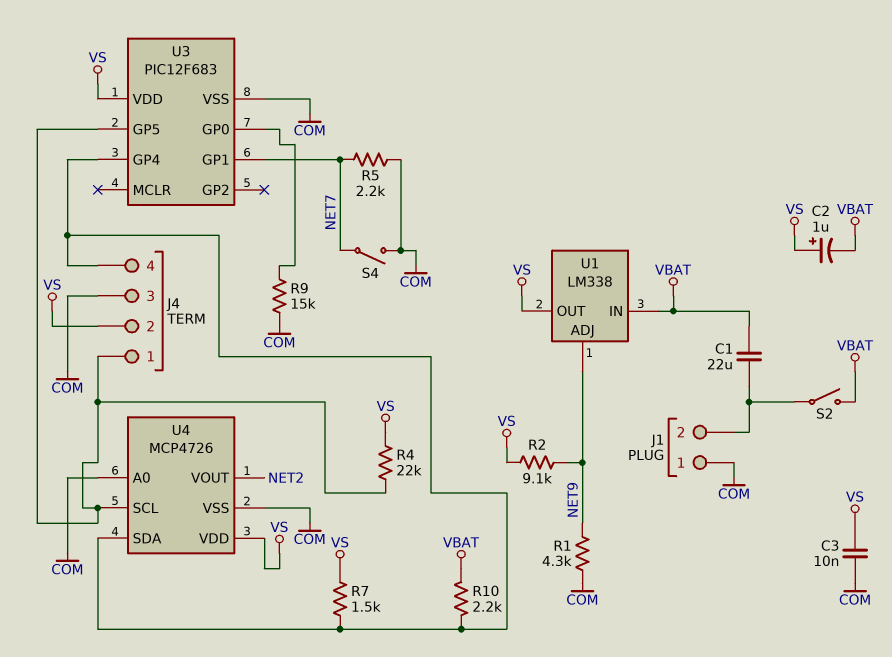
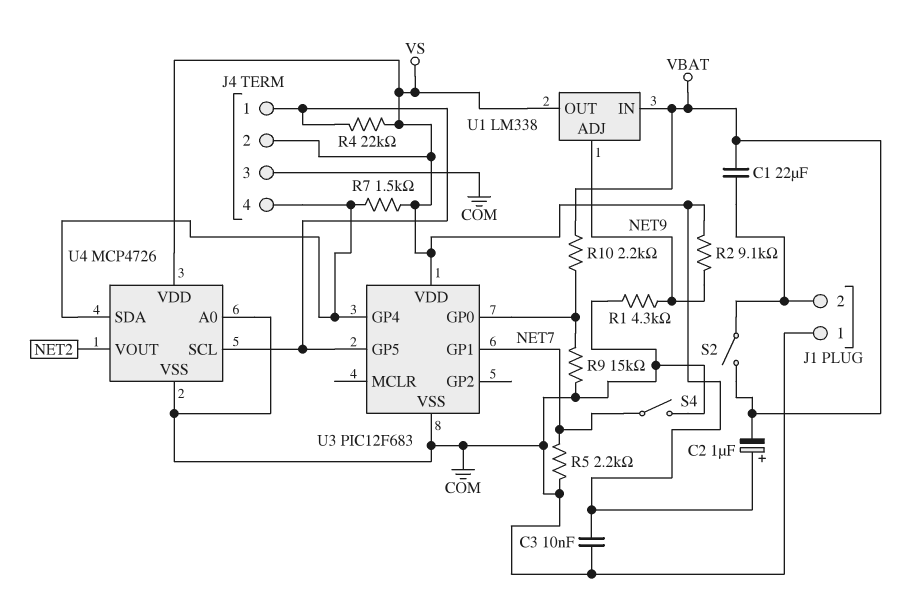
R10: 2.2k (J4/4, VBAT) -> 2.2k (U3/GP0, VBAT)

